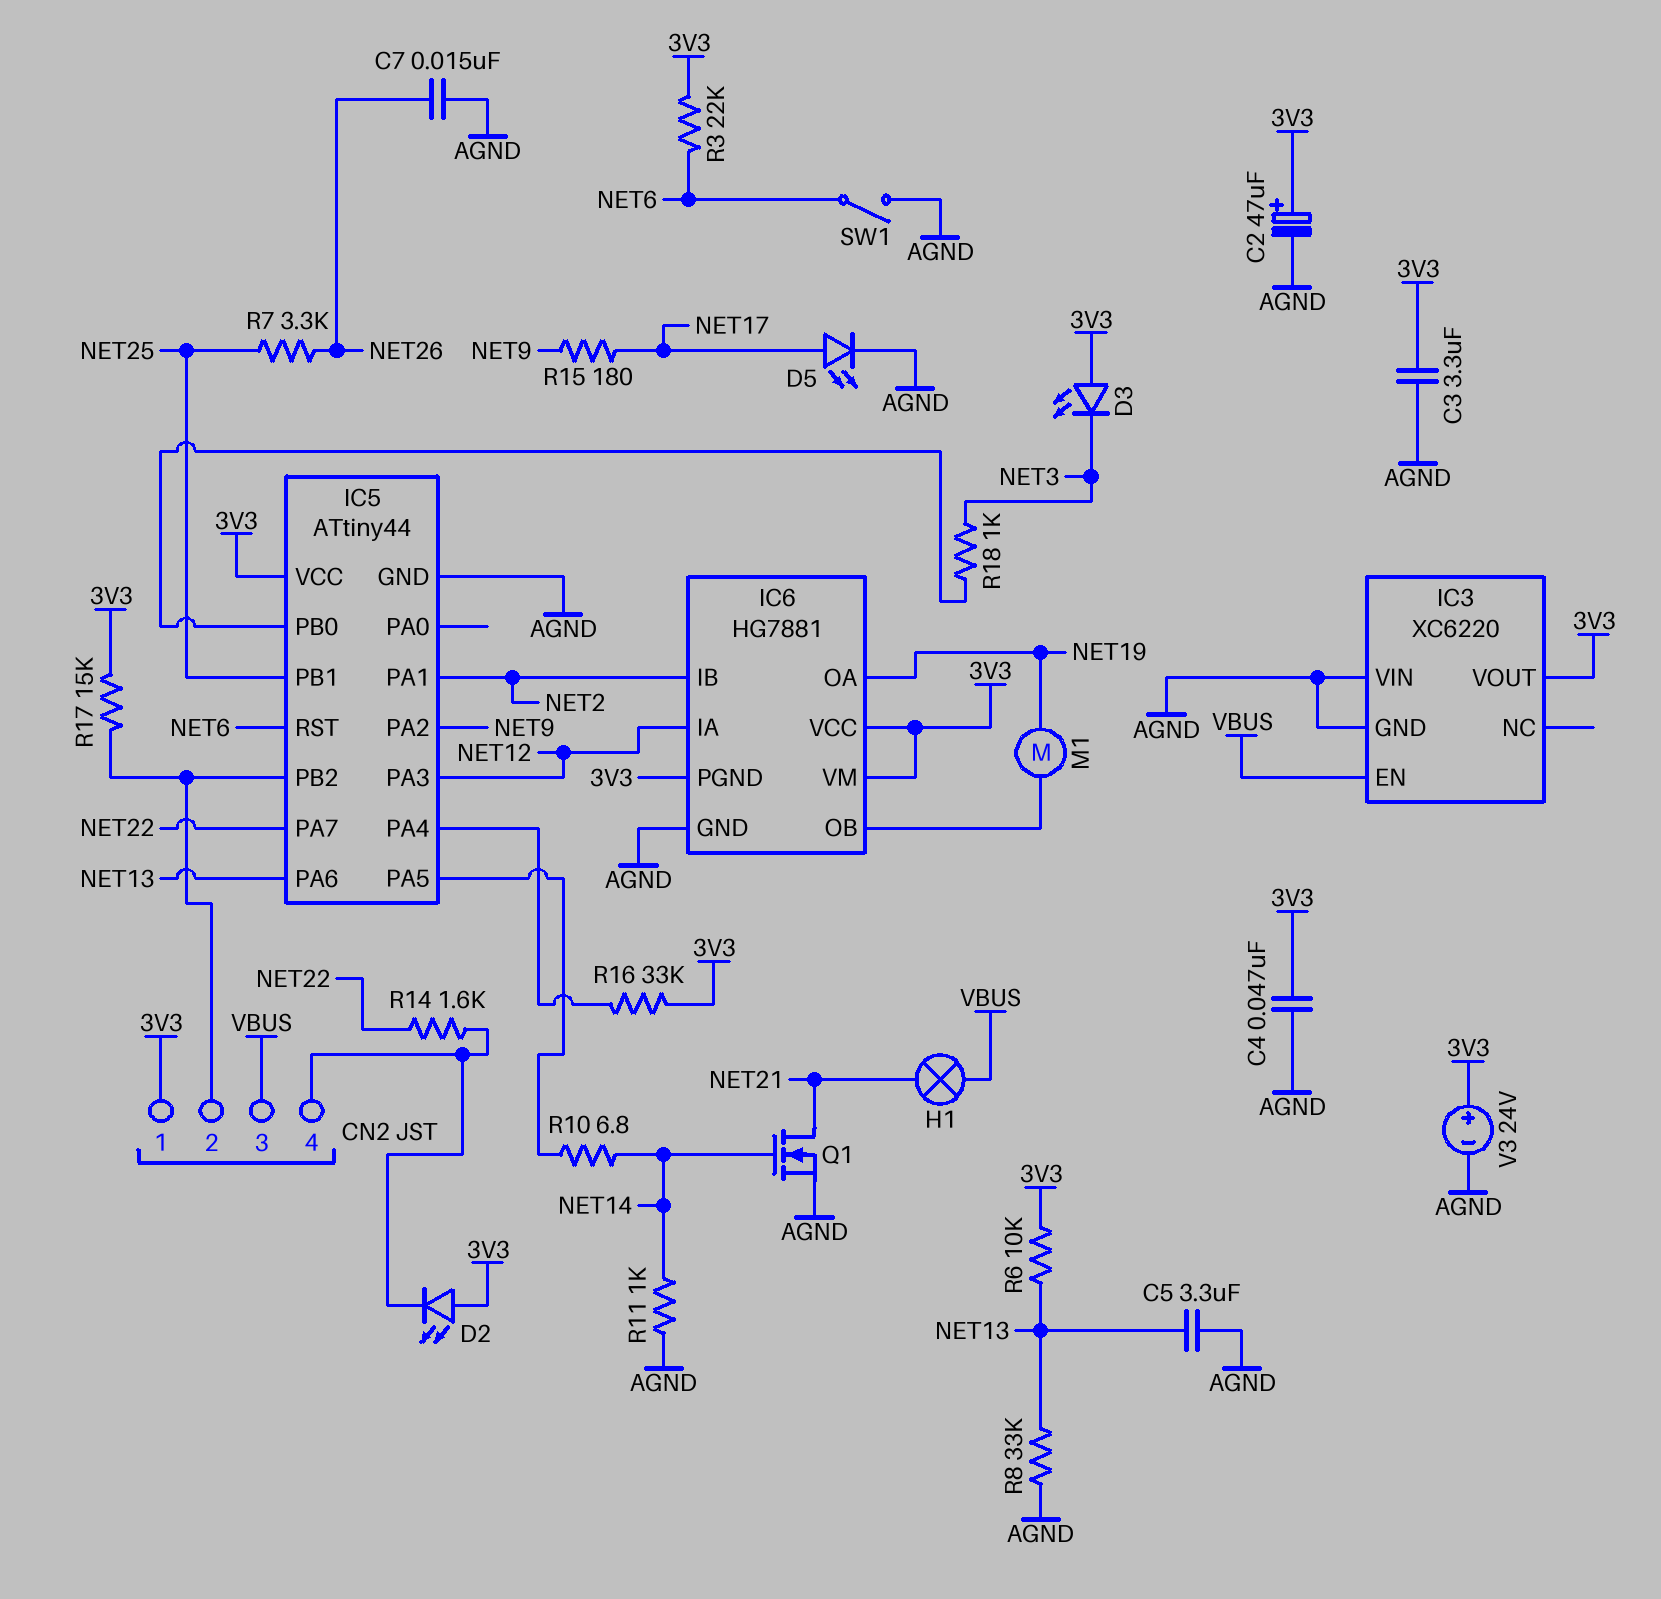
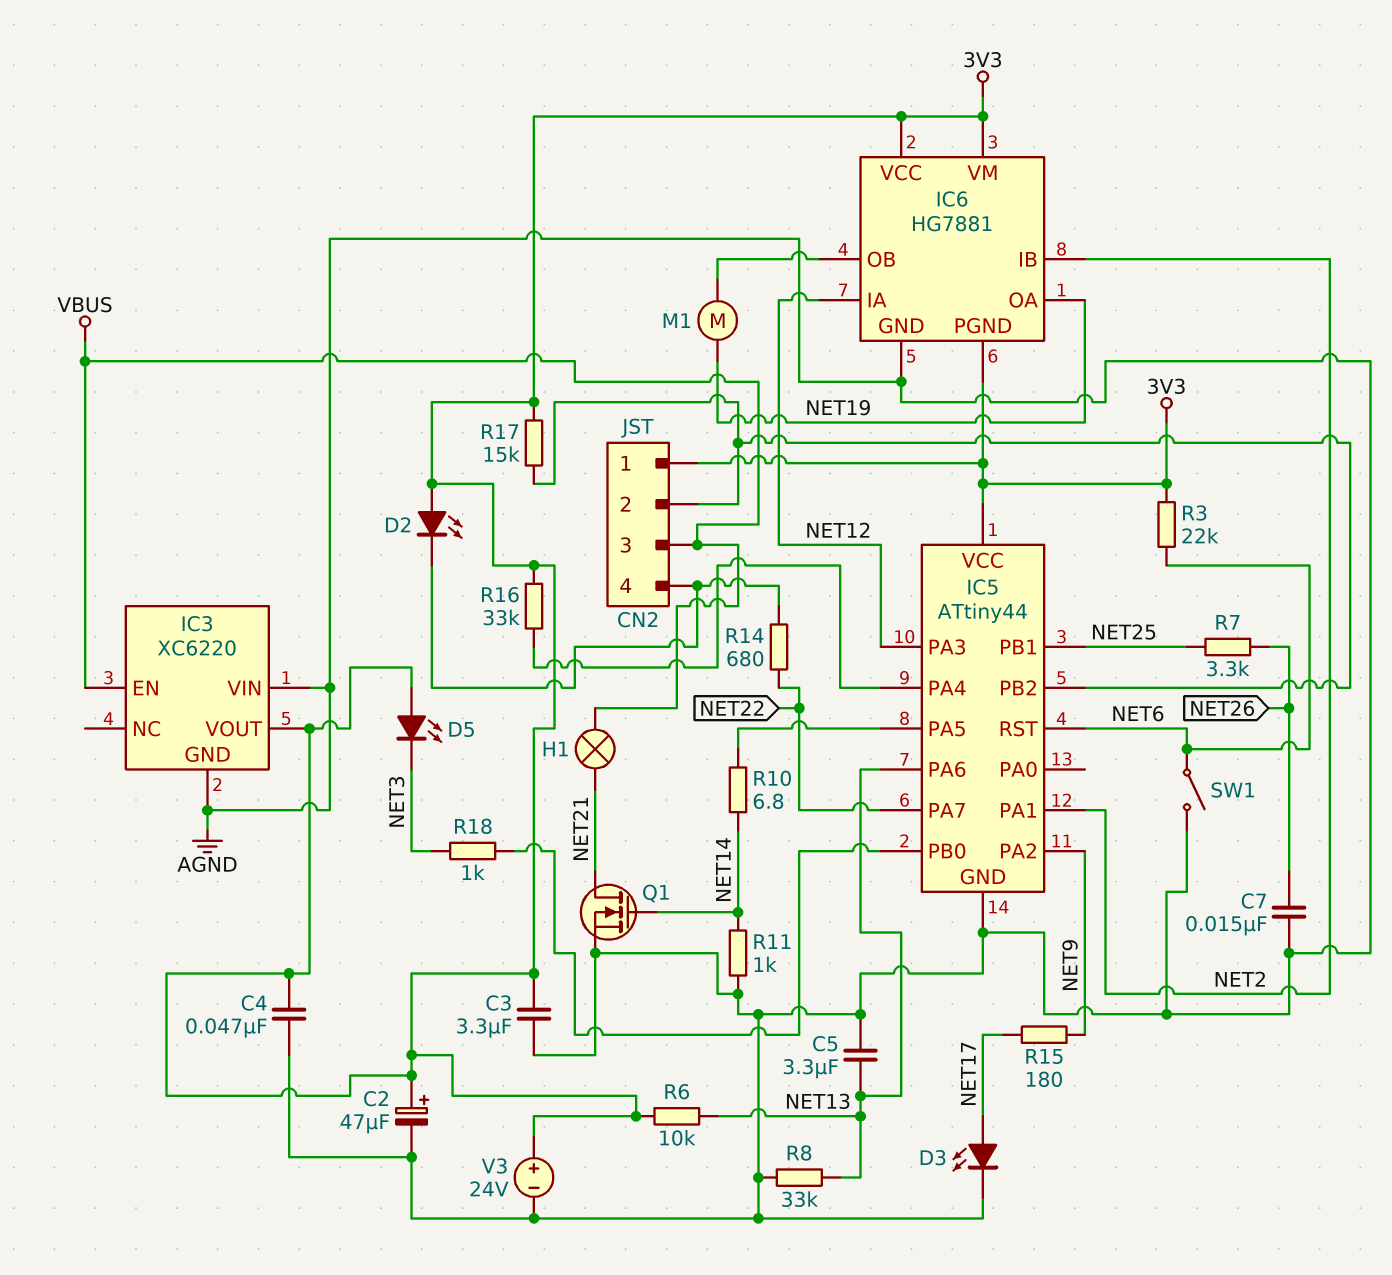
D3: LED (A 3V3, K NET3) -> LED (A NET17, K AGND)
D5: LED (A NET17, K AGND) -> LED (A 3V3, K NET3)
R14: 1.6k (CN2/4, NET22) -> 680 (CN2/4, NET22)

